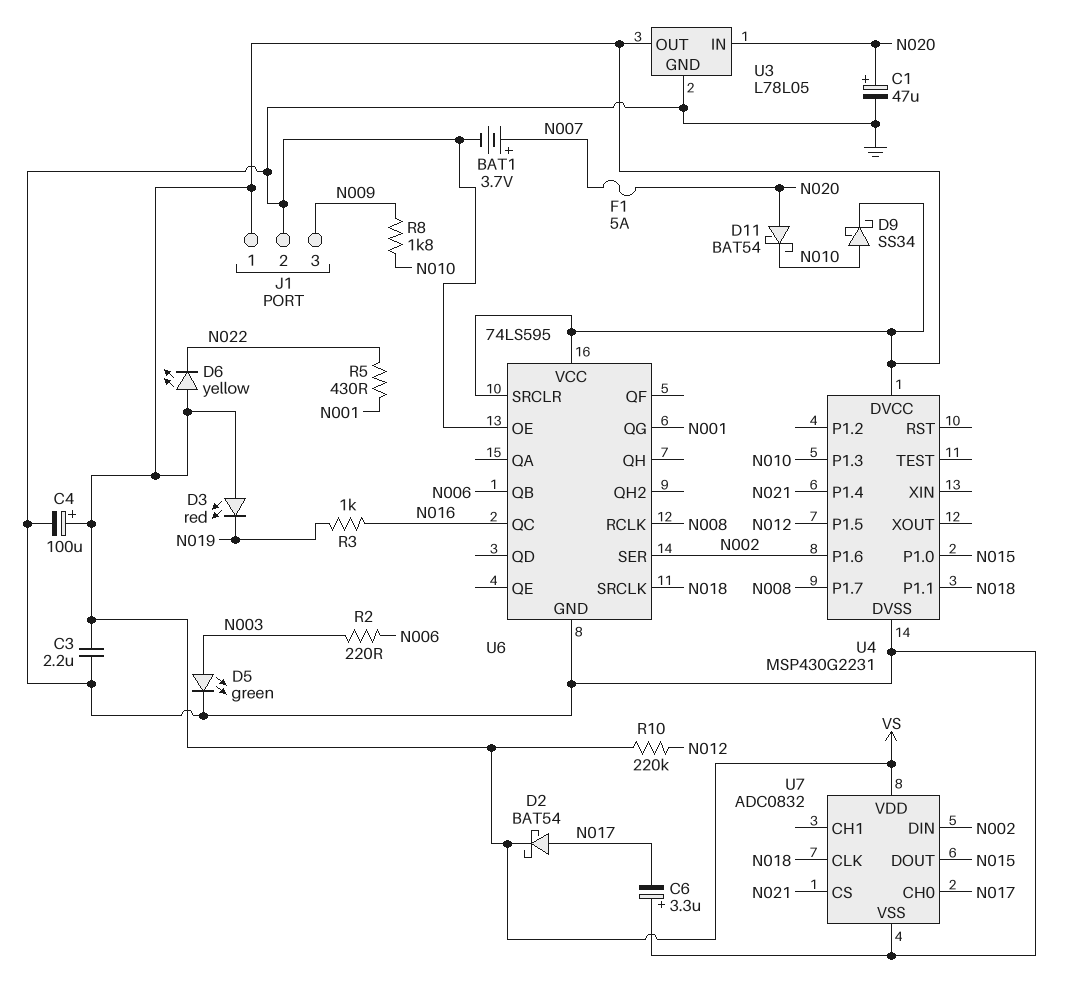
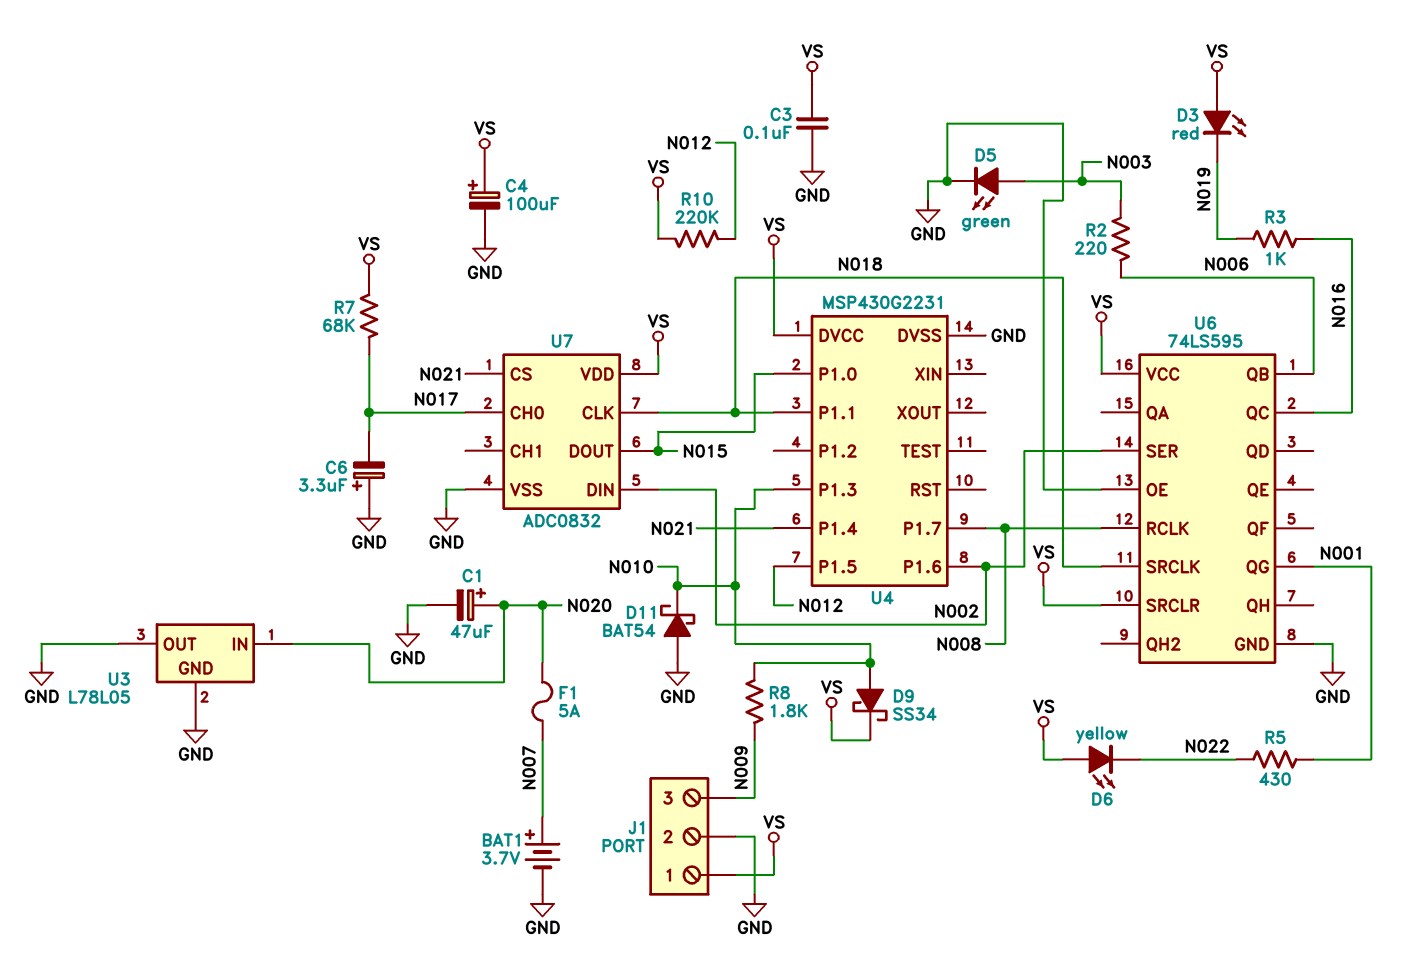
C3: 2.2uF (GND, VS) -> 100nF (GND, VS)
D2: schottky BAT54 (A N017, K VS) -> none
D11: schottky BAT54 (A N020, K N010) -> schottky BAT54 (A GND, K N010)
R7: none -> 68k (N017, VS)
U3 pin OUT: VS -> GND

